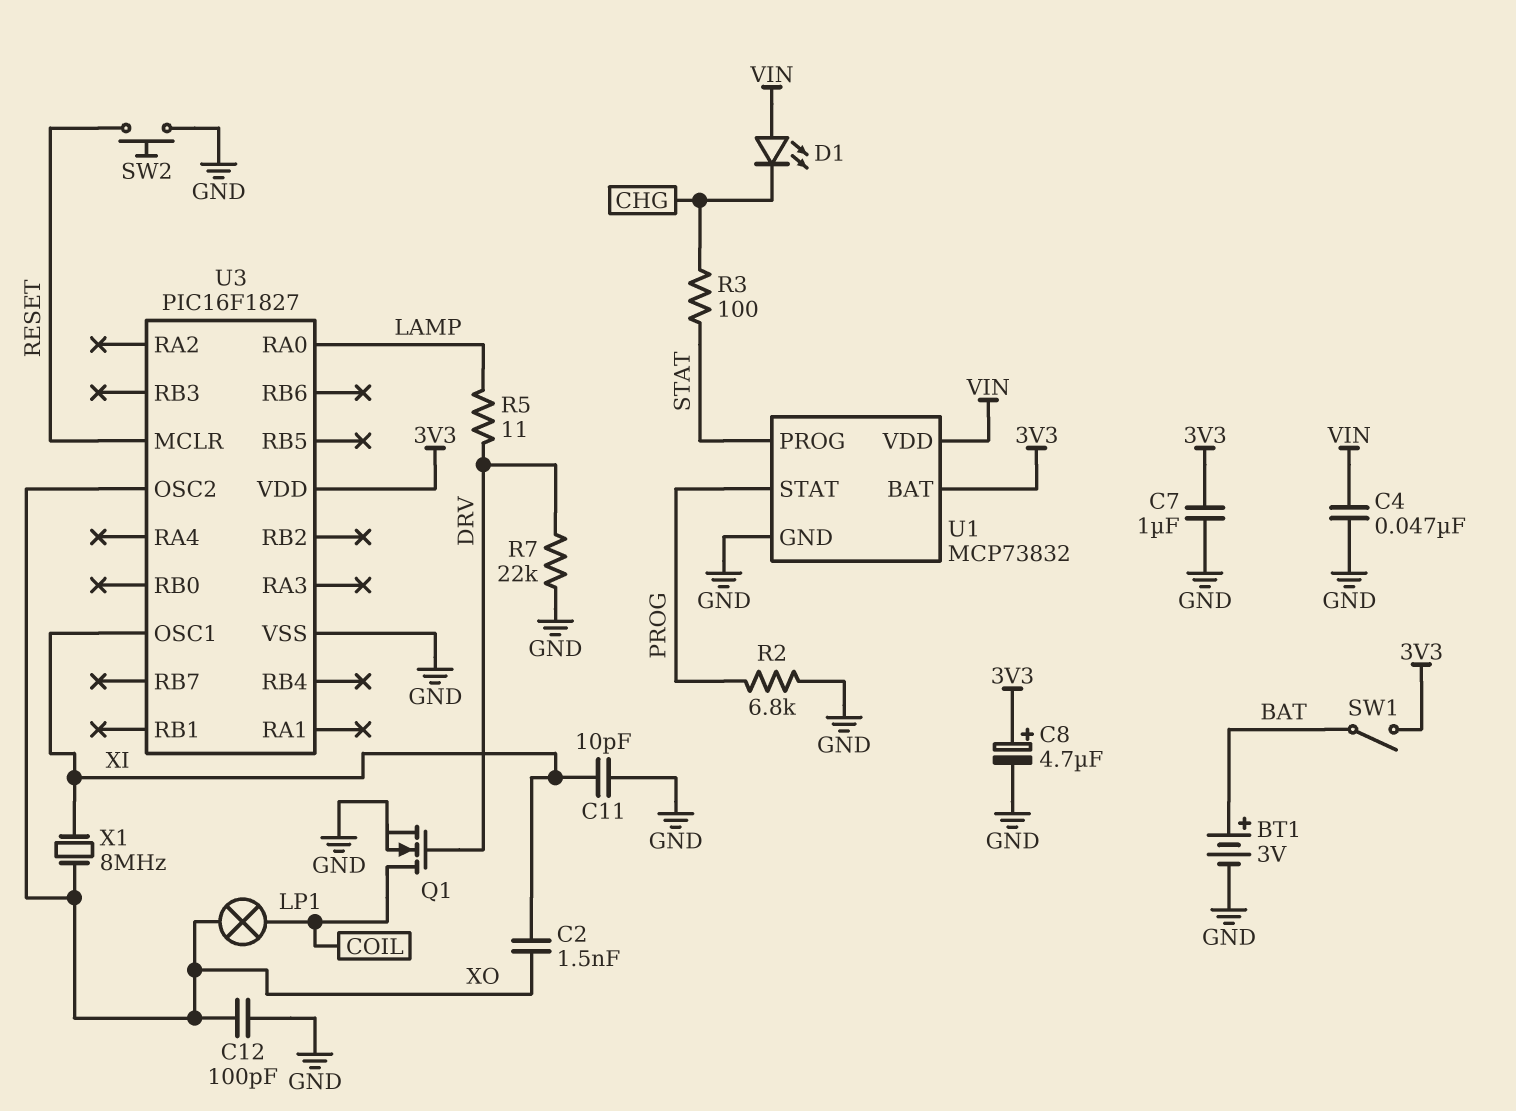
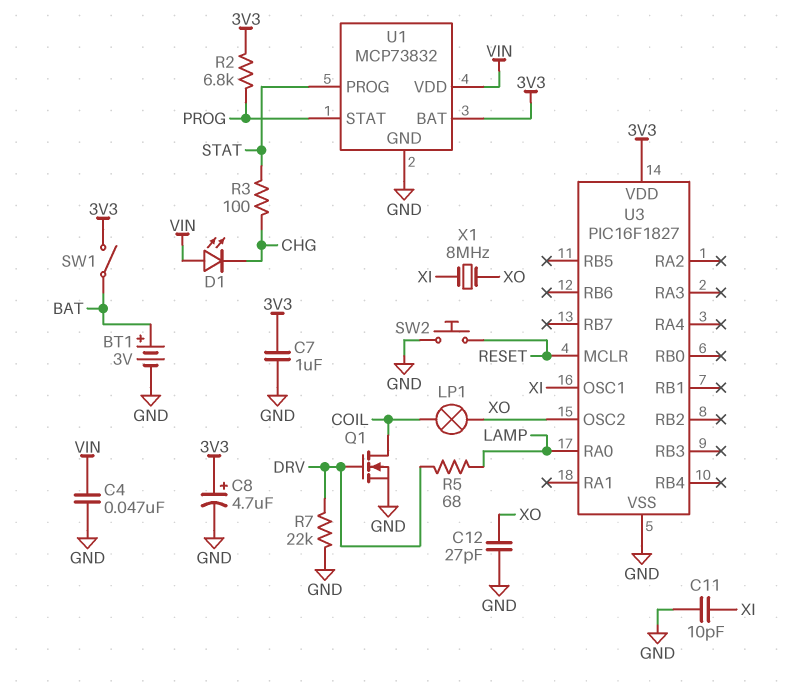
C2: 1.5nF (XI, XO) -> none
C12: 100pF (GND, XO) -> 27pF (GND, XO)
R2: 6.8k (GND, PROG) -> 6.8k (3V3, PROG)
R5: 11 (DRV, LAMP) -> 68 (DRV, LAMP)

